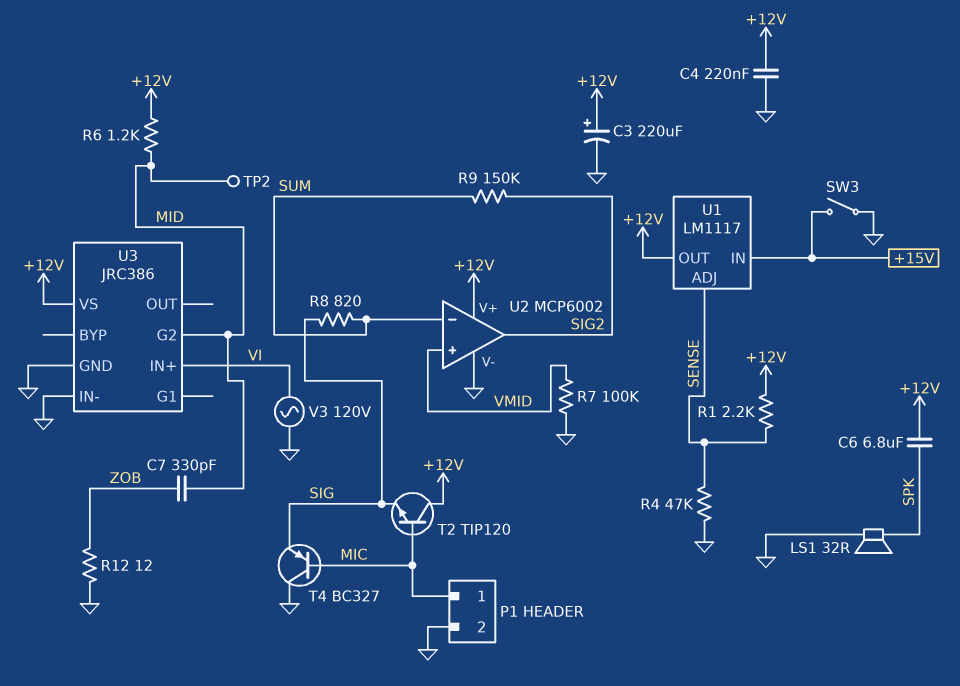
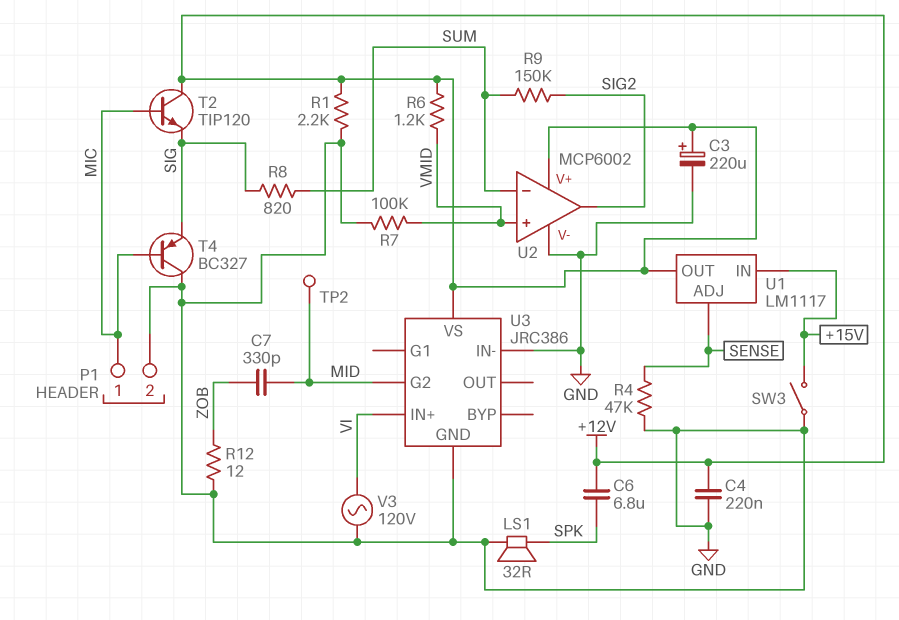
R1: 2.2k (+12V, SENSE) -> 2.2k (+12V, GND)
R6: 1.2k (+12V, MID) -> 1.2k (+12V, VMID)

